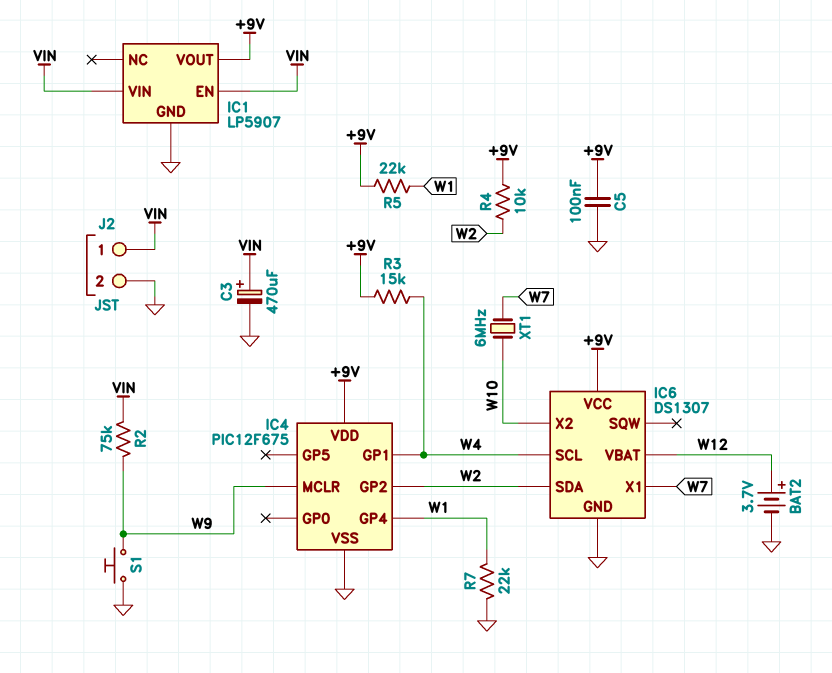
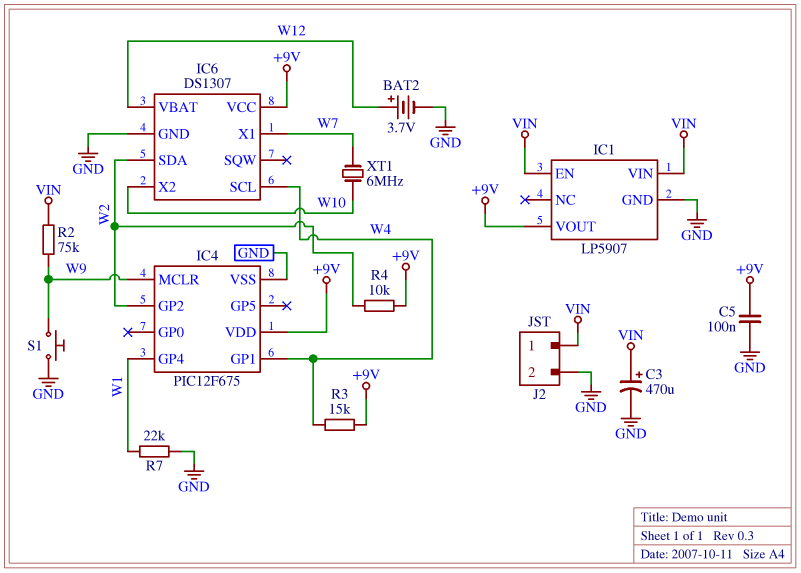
R5: 22k (+9V, W1) -> none

